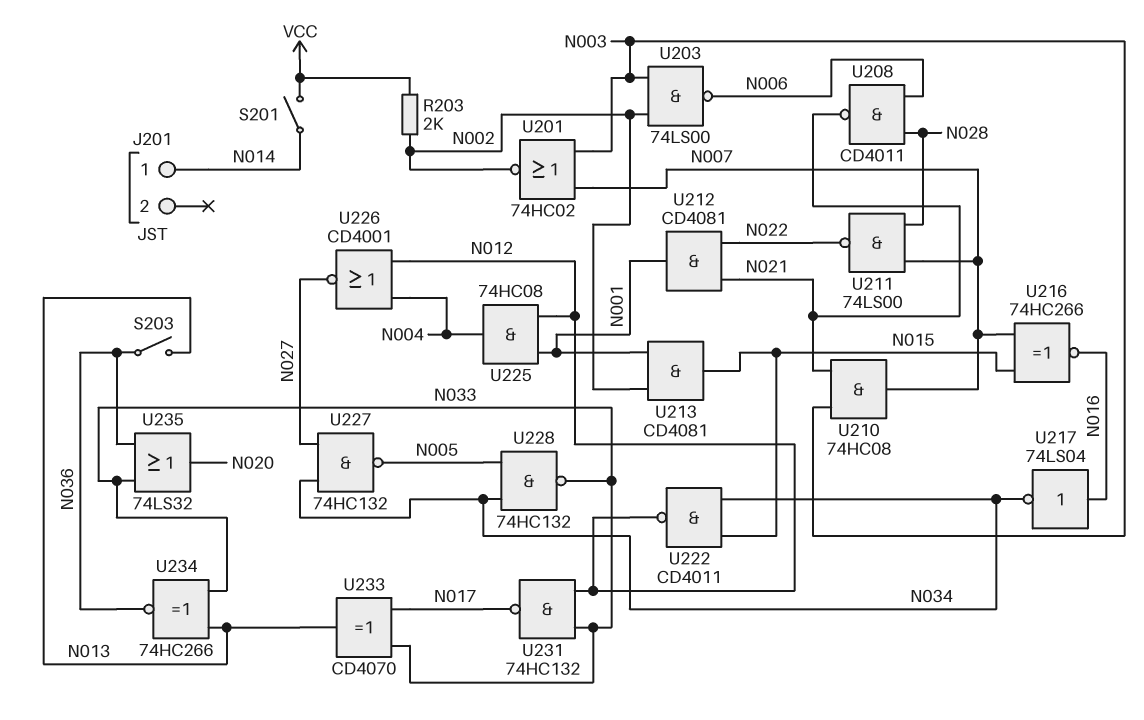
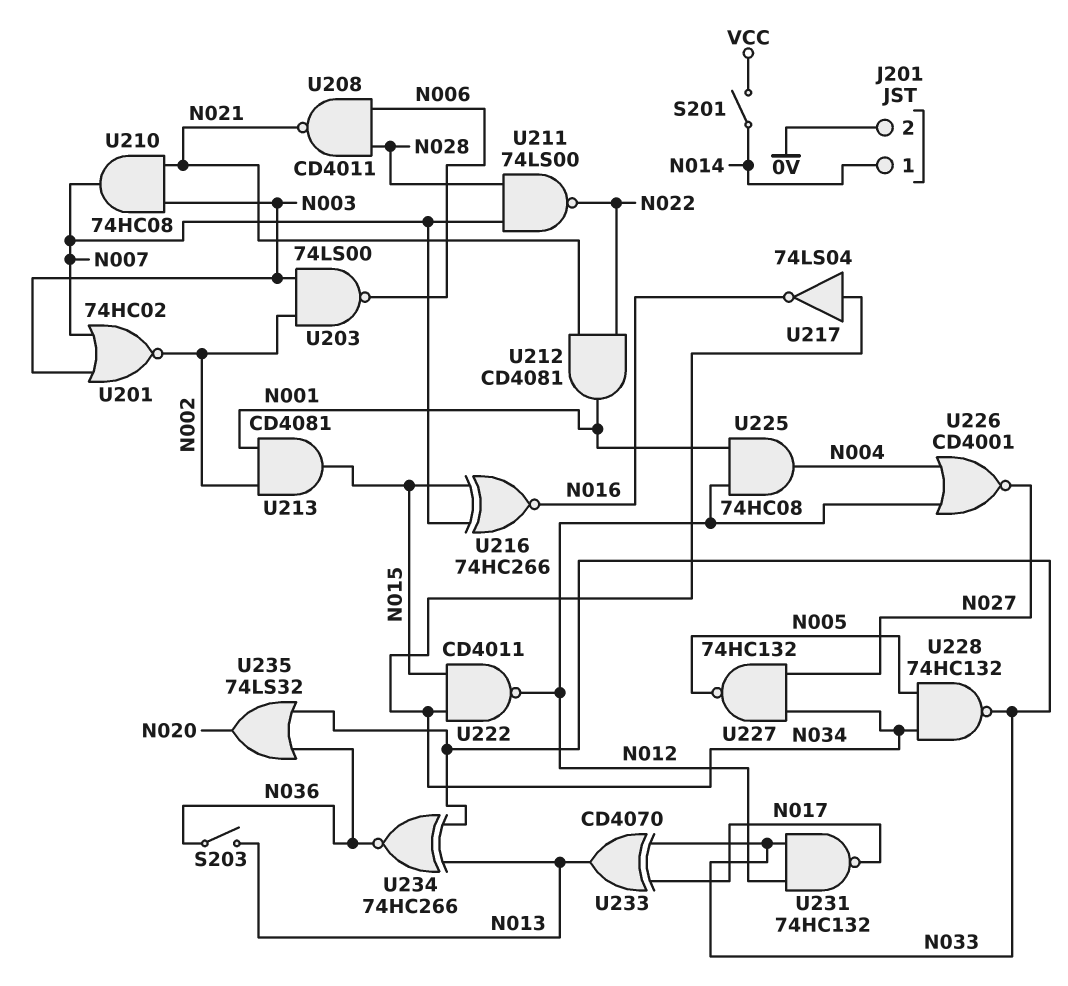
J201 pin 2: none -> 0V
R203: 2k (N002, VCC) -> none
U217: NOT 74LS04 (in N016, out N034) -> NOT 74LS04 (in N034, out N016)

